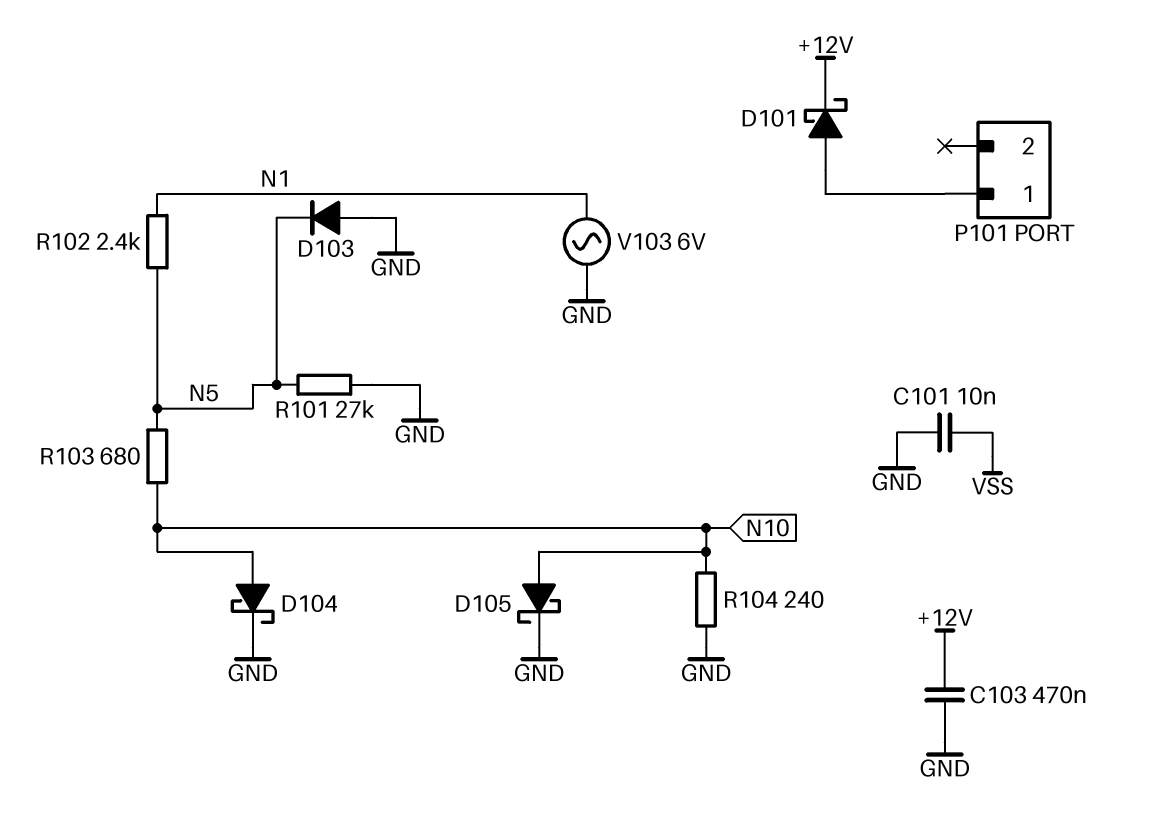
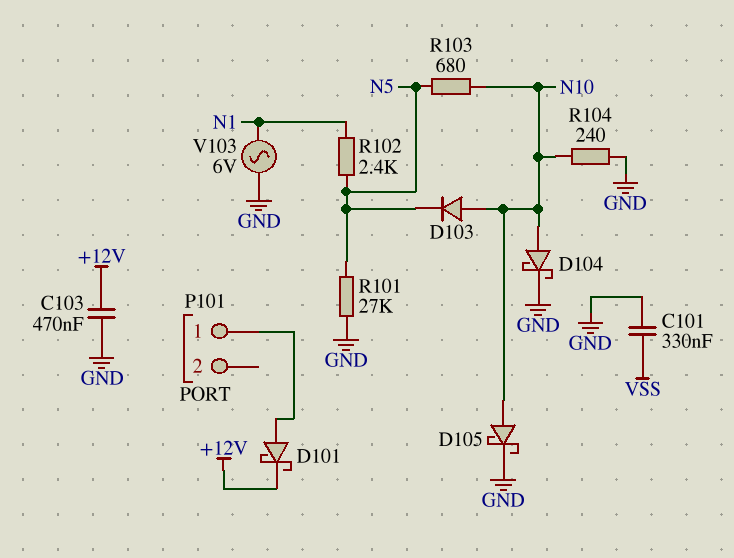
C101: 10nF (GND, VSS) -> 330nF (GND, VSS)
D103: diode (A GND, K N5) -> diode (A N10, K N5)

